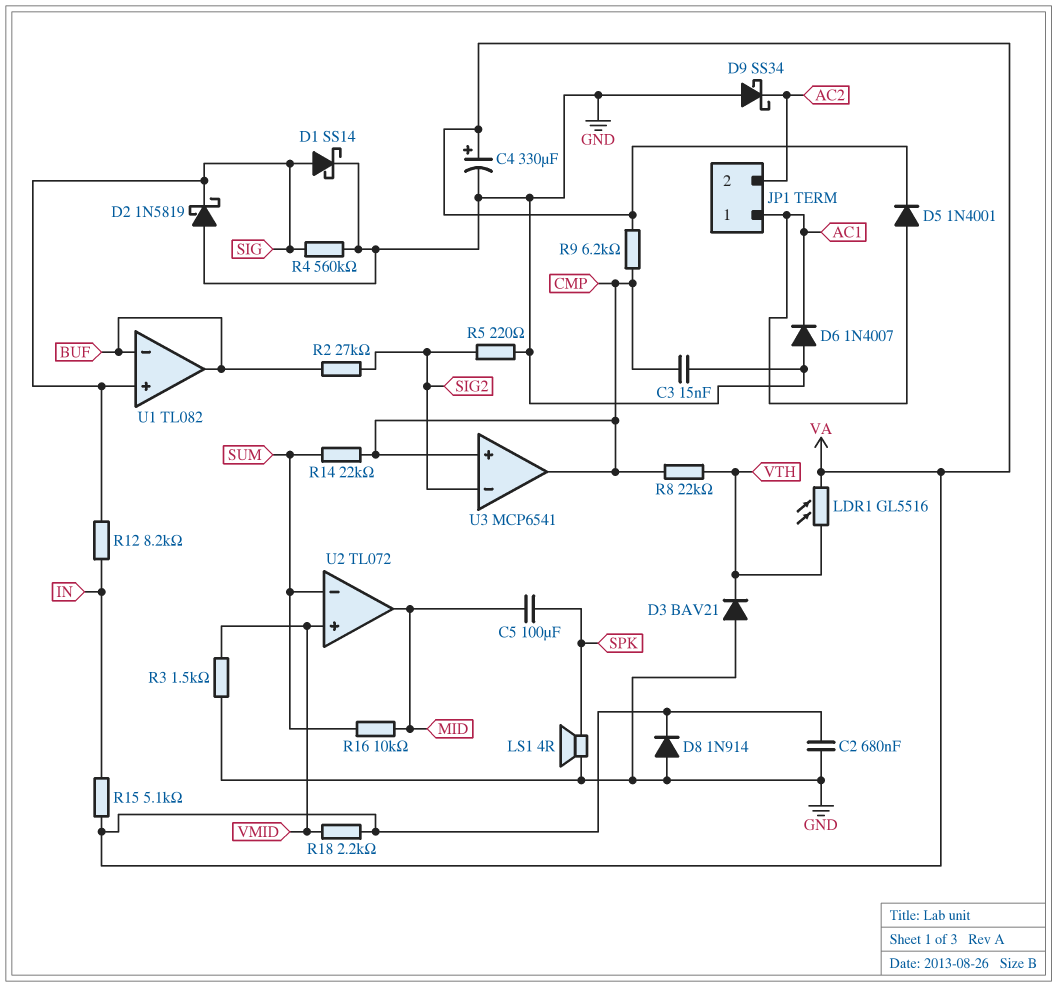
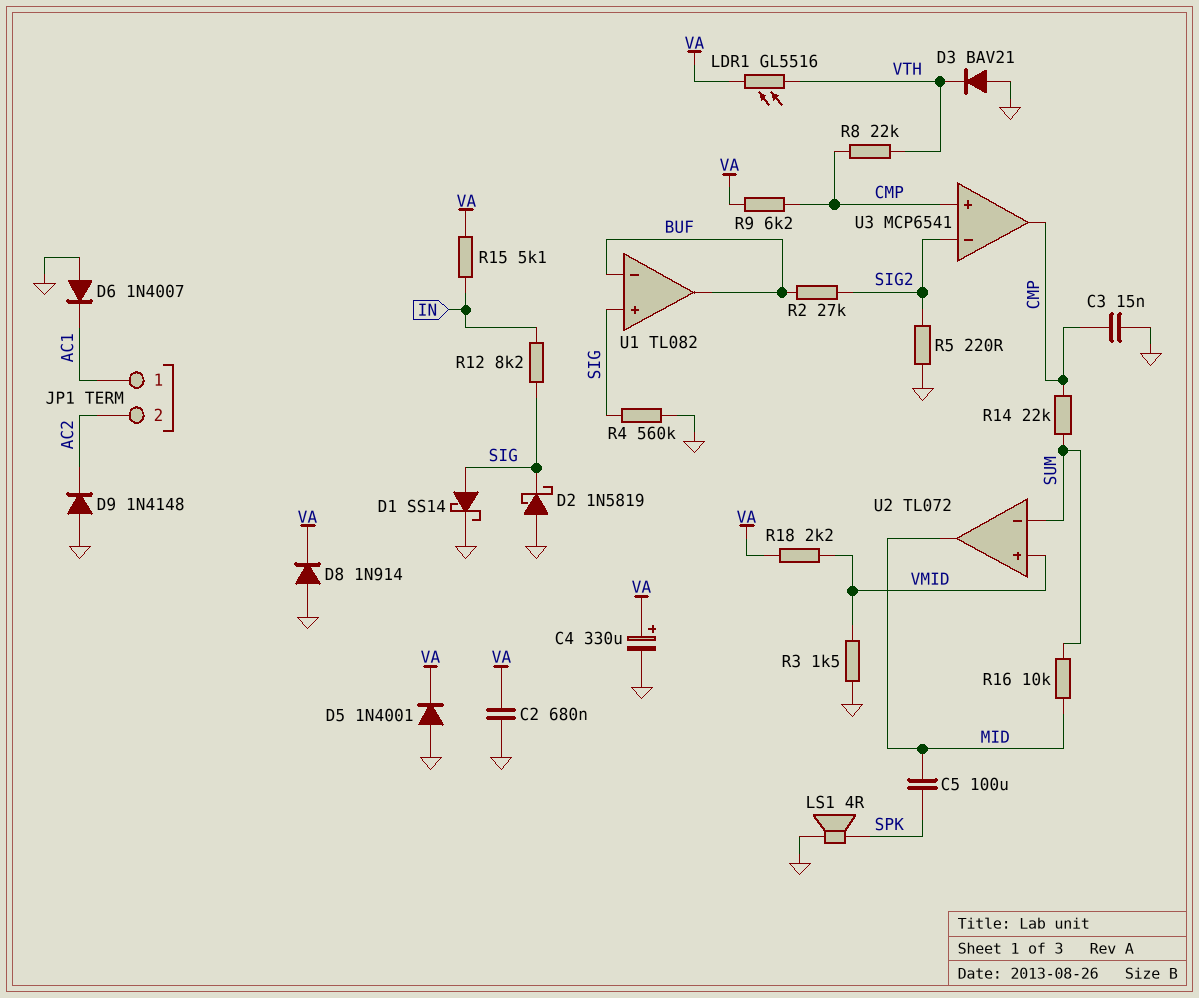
D5: diode 1N4001 (A AC1, K VA) -> diode 1N4001 (A GND, K VA)
D9: schottky SS34 (A GND, K AC2) -> diode 1N4148 (A GND, K AC2)

